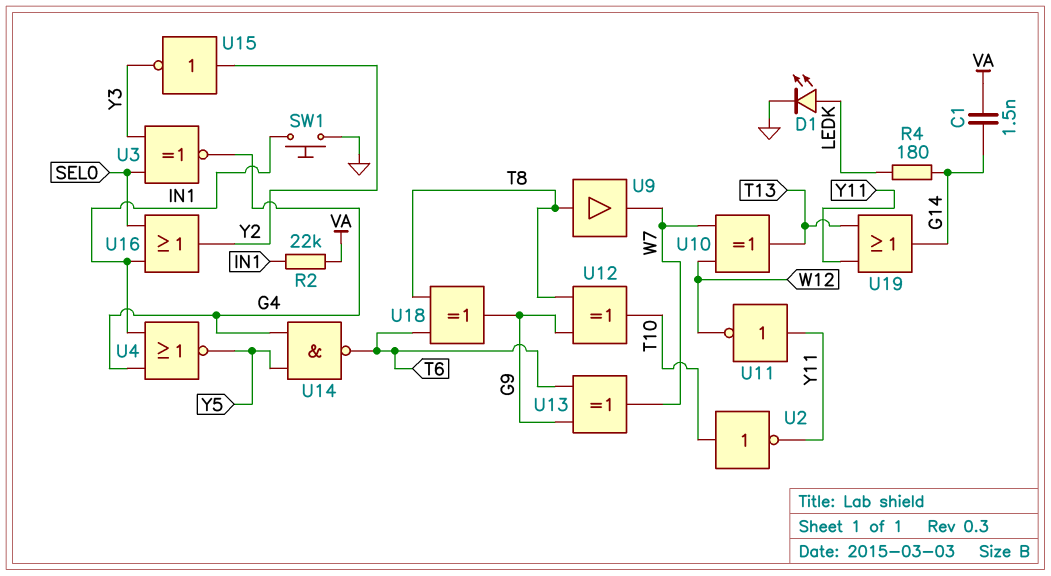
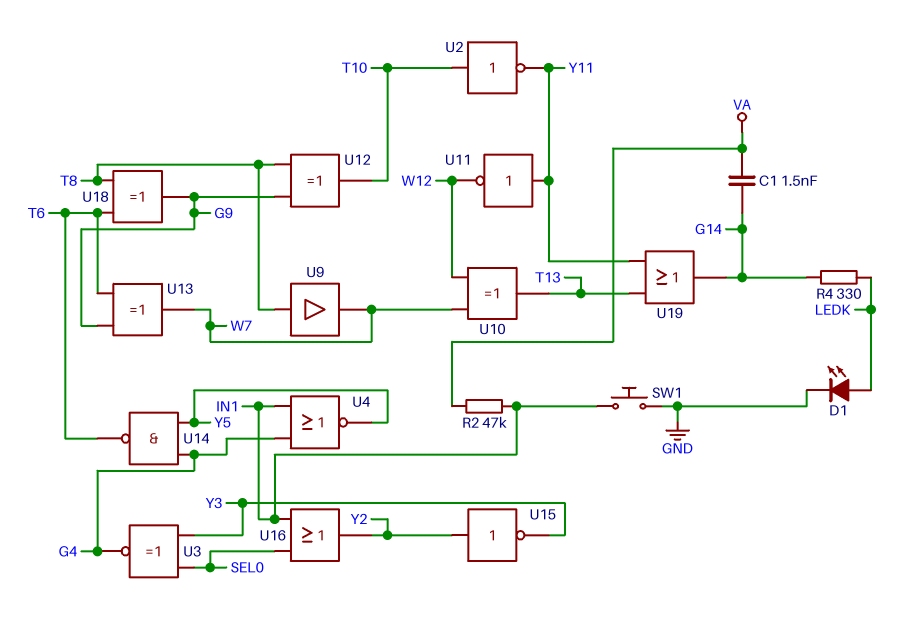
R2: 22k (IN1, VA) -> 47k (IN1, VA)
R4: 180 (G14, LEDK) -> 330 (G14, LEDK)

